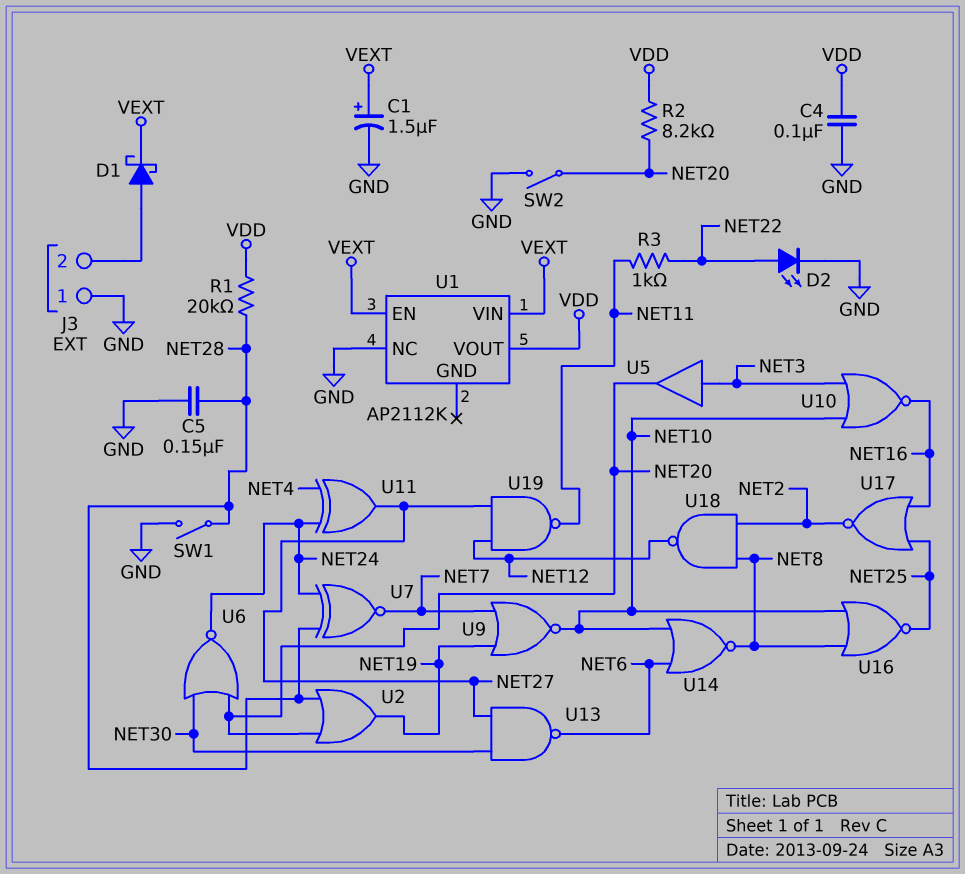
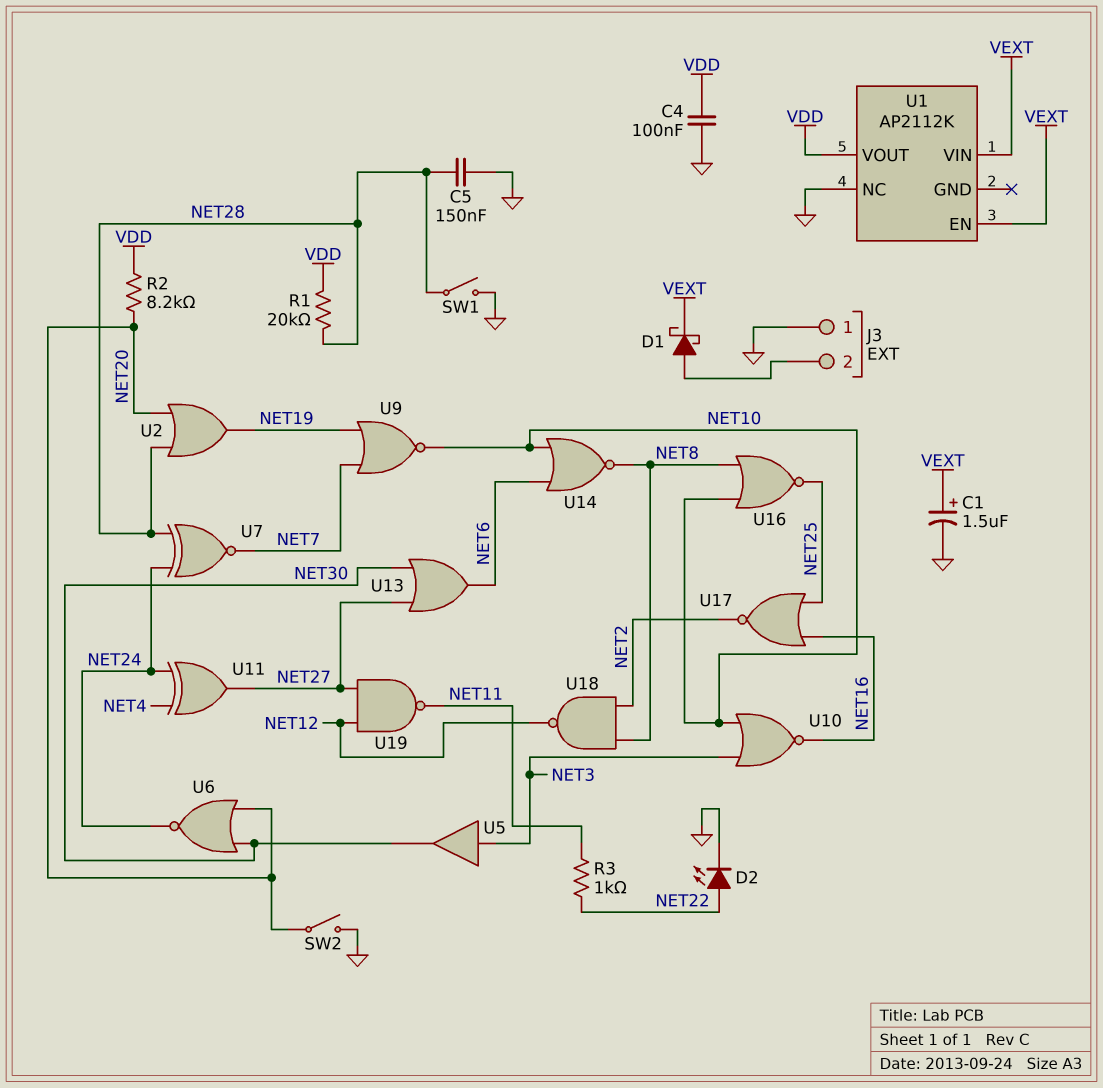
U5: buffer (in NET3, out NET20) -> buffer (in NET3, out NET30)
U13: NAND (in NET27, in NET30, out NET6) -> OR (in NET27, in NET30, out NET6)

